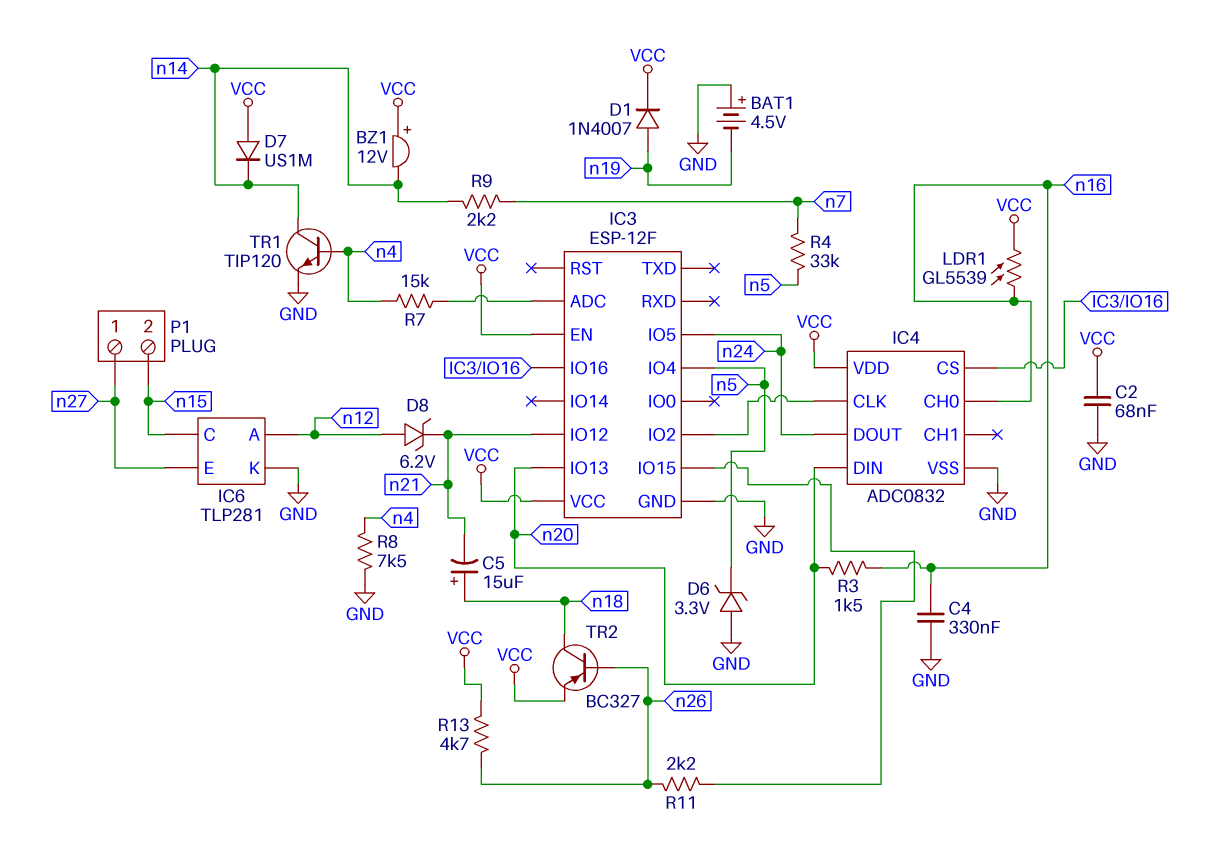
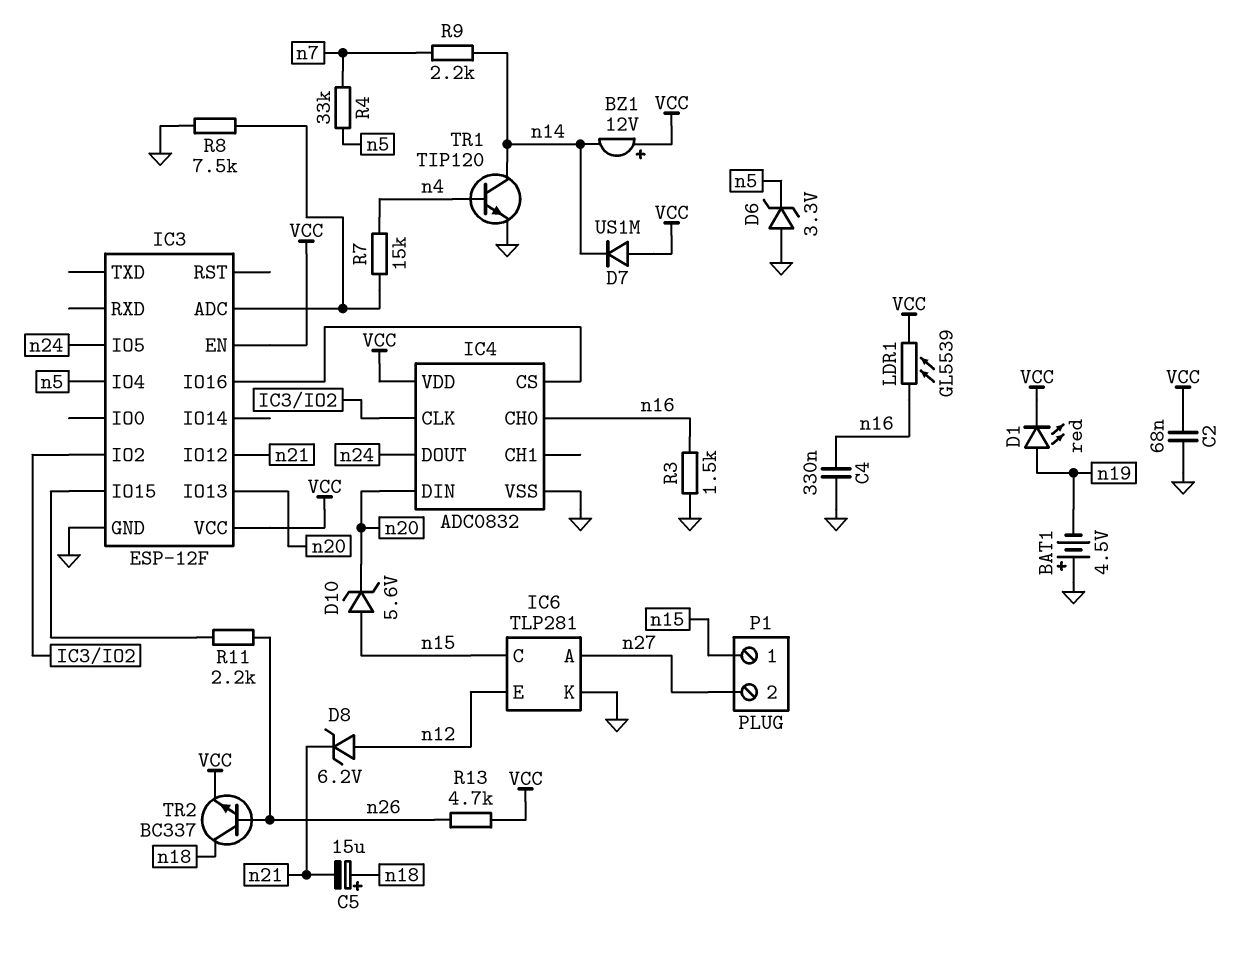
D1: diode 1N4007 (A n19, K VCC) -> LED red (A n19, K VCC)
D10: none -> zener 5.6V (A n15, K n20)
IC6 pin A: n12 -> n27
IC6 pin E: n27 -> n12
P1 pin 1: n27 -> n15
P1 pin 2: n15 -> n27
R3: 1.5k (n16, n20) -> 1.5k (GND, n16)
R8: 7.5k (GND, n4) -> 7.5k (GND, IC3/ADC)
TR2: PNP BC327 (B n26, C n18, E VCC) -> NPN BC337 (B n26, C n18, E VCC)

